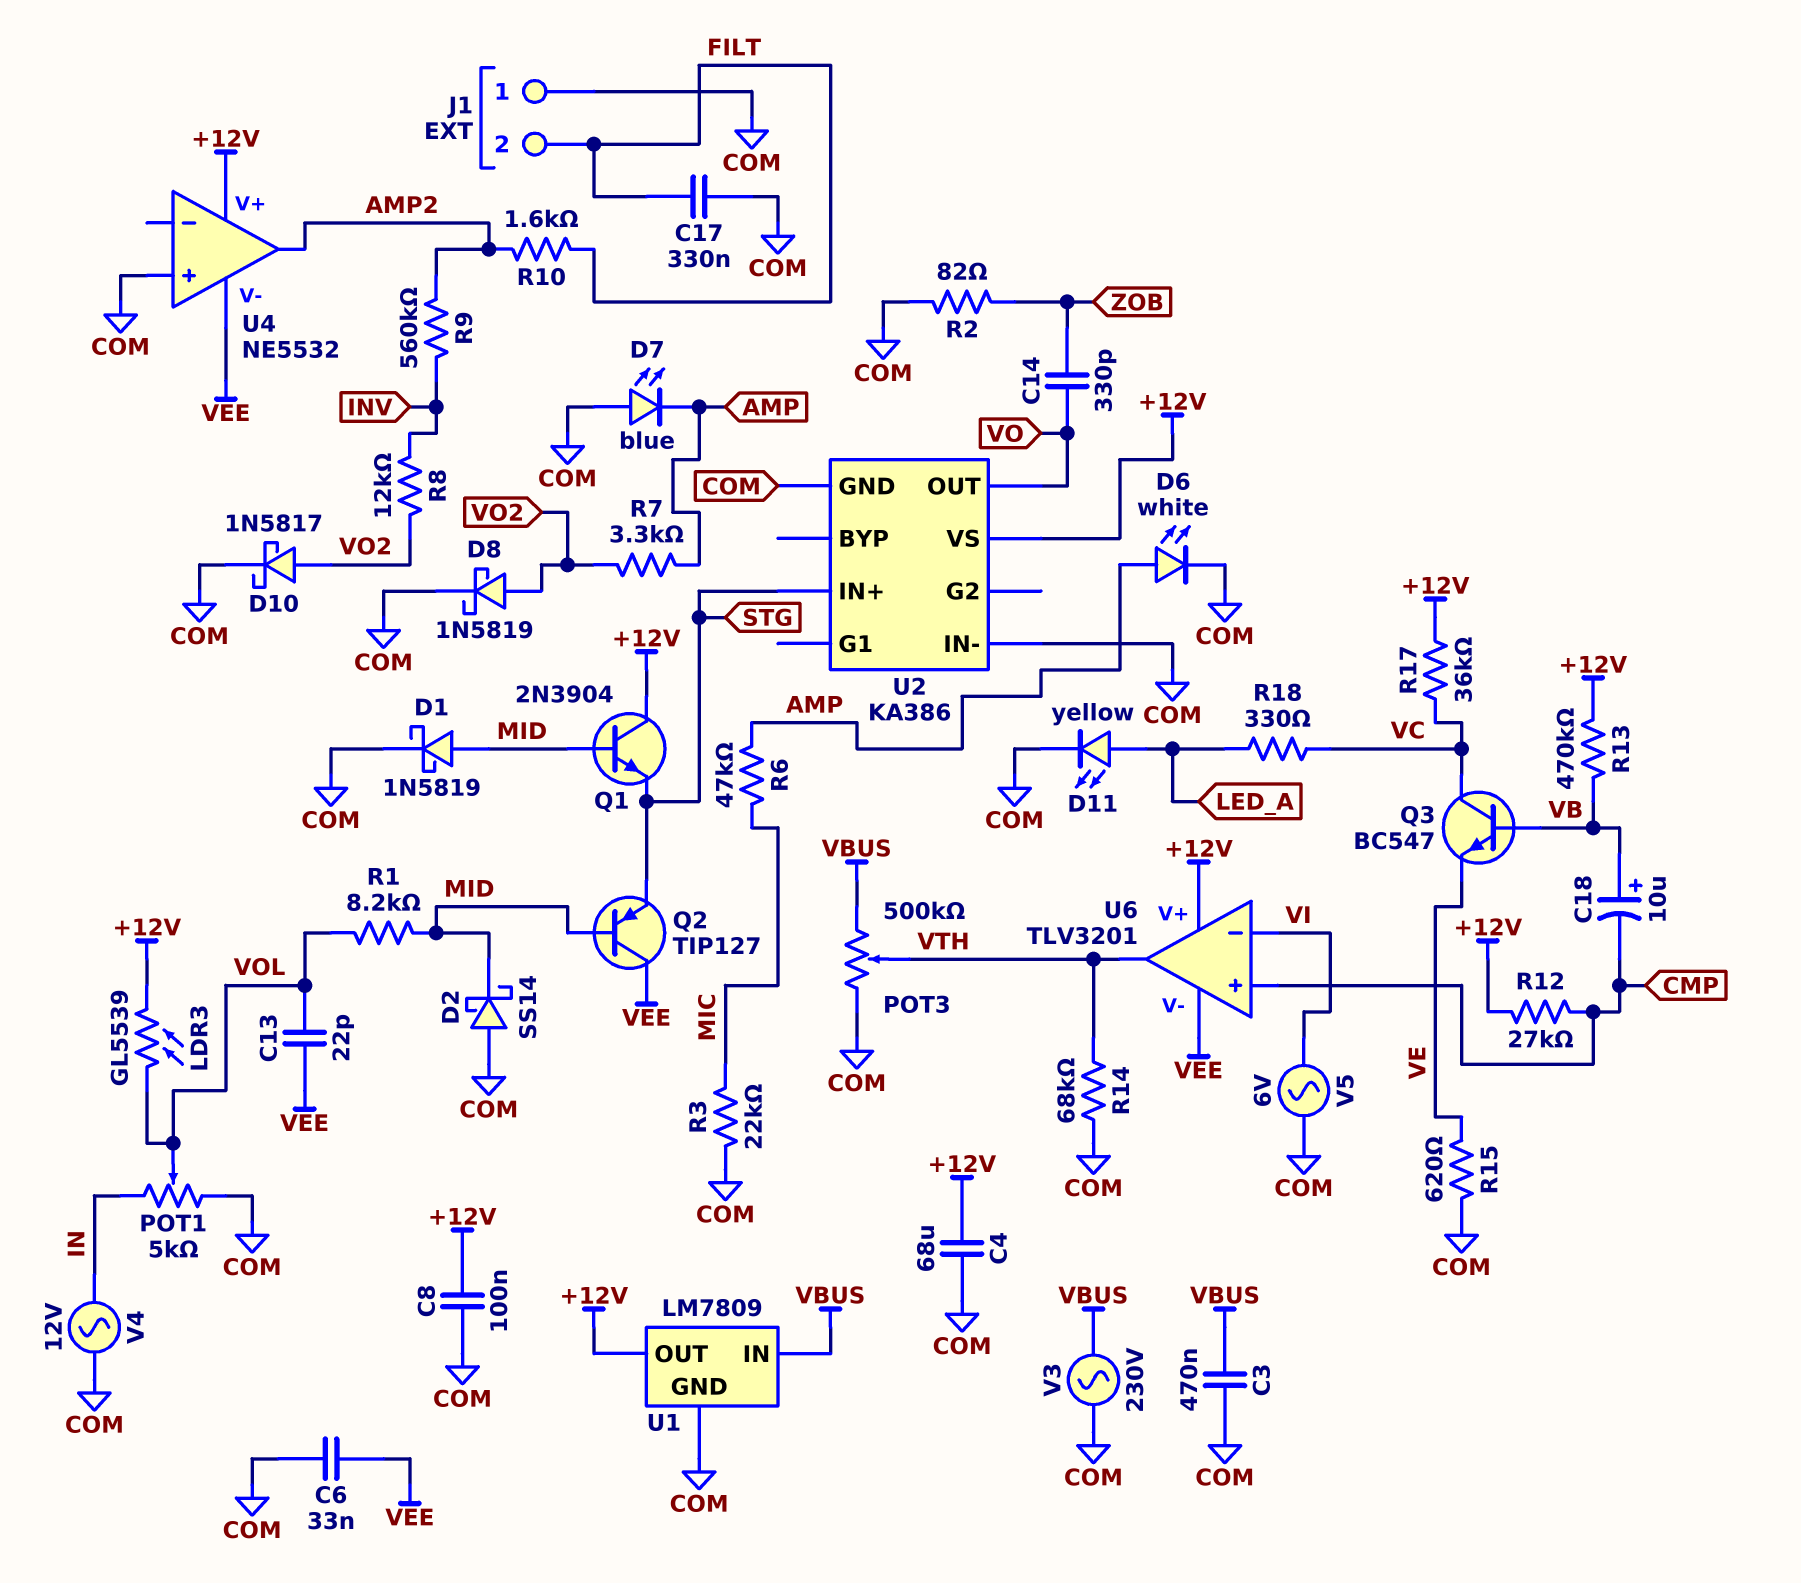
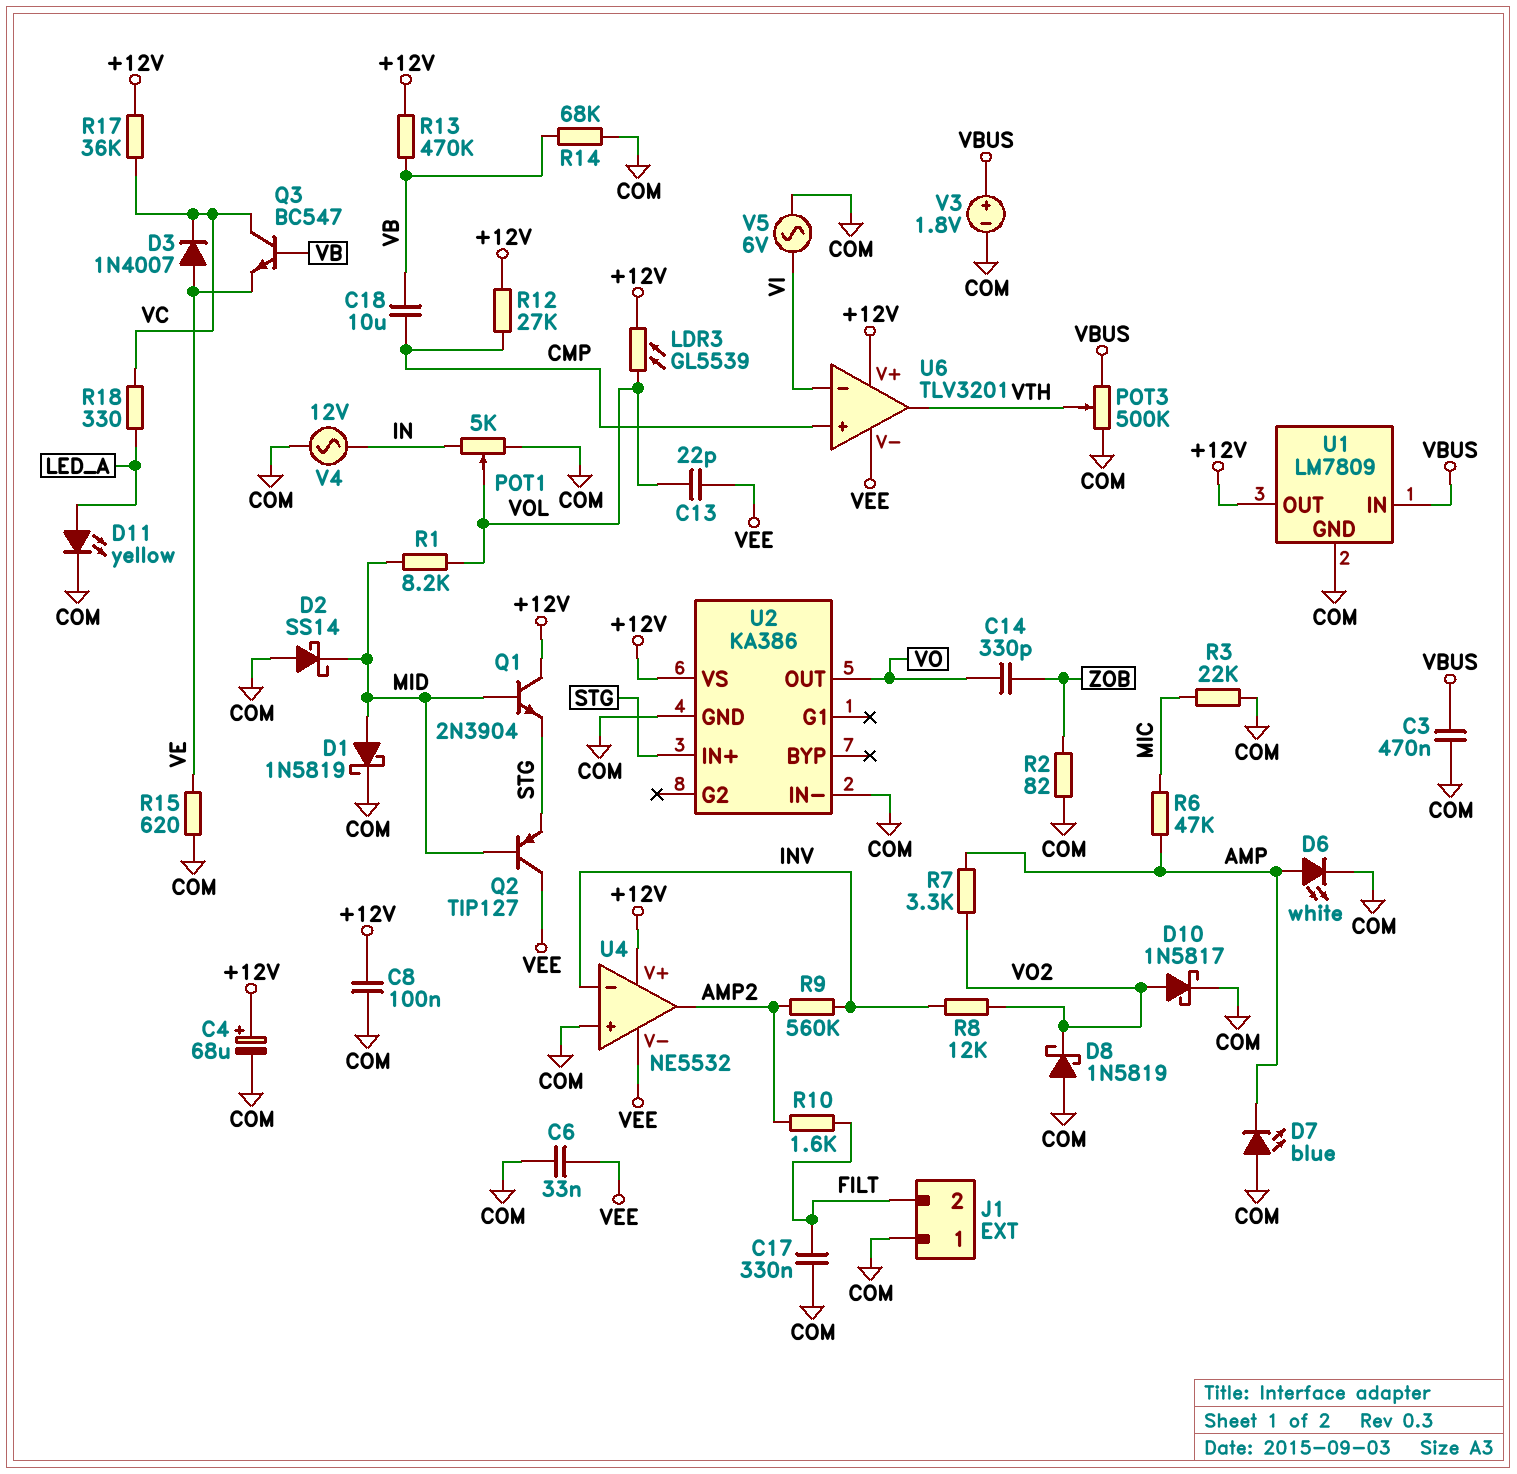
C4: 68uF (+12V, COM) -> 68uF (plus +12V, minus COM)
C18: 10uF (plus VB, minus CMP) -> 10uF (CMP, VB)
D3: none -> diode 1N4007 (A VE, K VC)
D8: schottky 1N5819 (A VO2, K COM) -> schottky 1N5819 (A COM, K VO2)
R14: 68k (COM, VTH) -> 68k (COM, VB)
U4 pin in-: none -> INV
V3: AC 230V (COM, VBUS) -> 1.8V (plus VBUS, minus COM)

